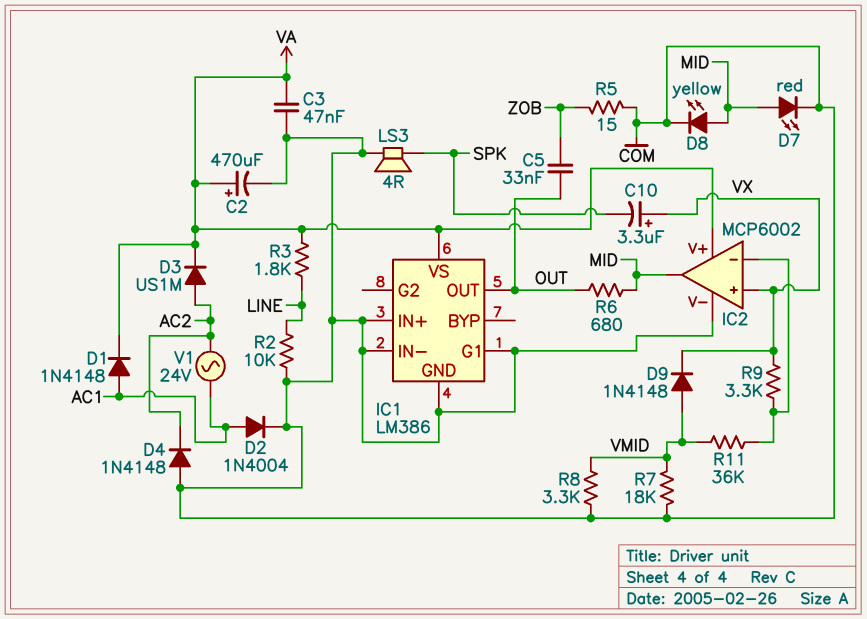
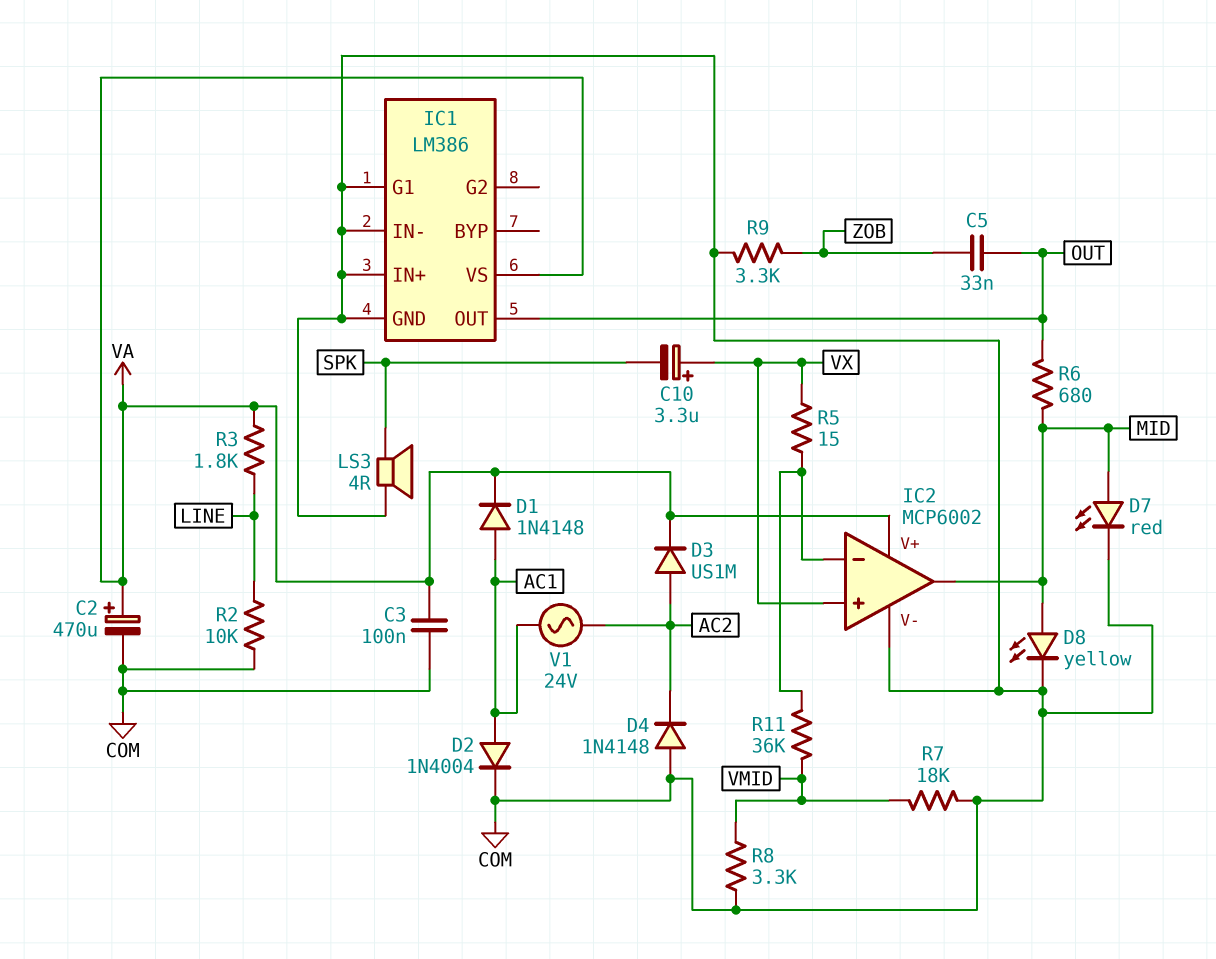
C3: 47nF (COM, VA) -> 100nF (COM, VA)
D9: diode 1N4148 (A VMID, K VX) -> none
R5: 15 (COM, ZOB) -> 15 (IC2/in-, VX)
R9: 3.3k (IC2/in-, VX) -> 3.3k (COM, ZOB)

